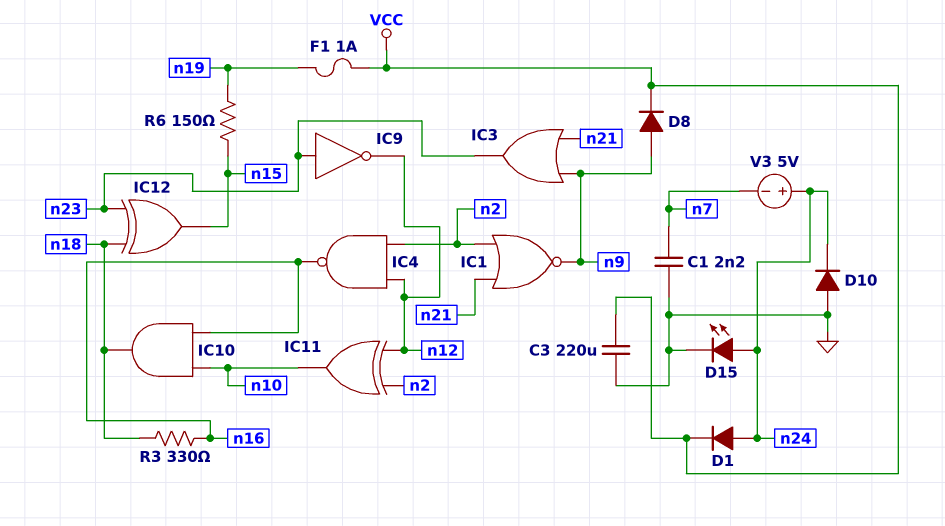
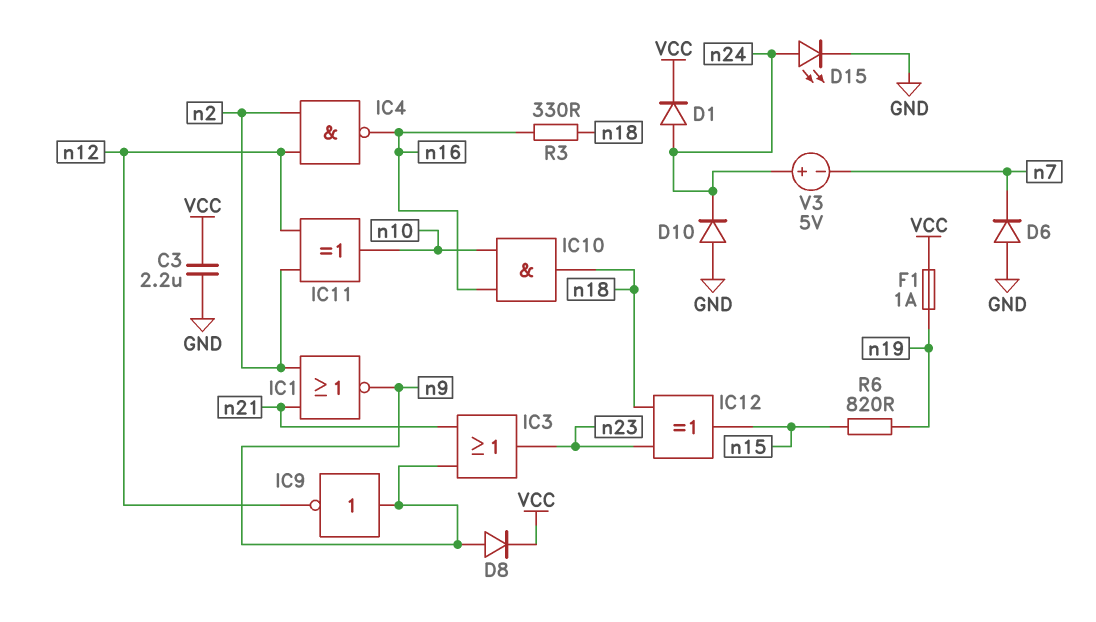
C1: 2.2nF (GND, n7) -> none
C3: 220uF (GND, VCC) -> 2.2uF (GND, VCC)
D6: none -> diode (A GND, K n7)
IC9: NOT (in n23, out n12) -> NOT (in n9, out n12)
R6: 150 (n15, n19) -> 820 (n15, n19)

